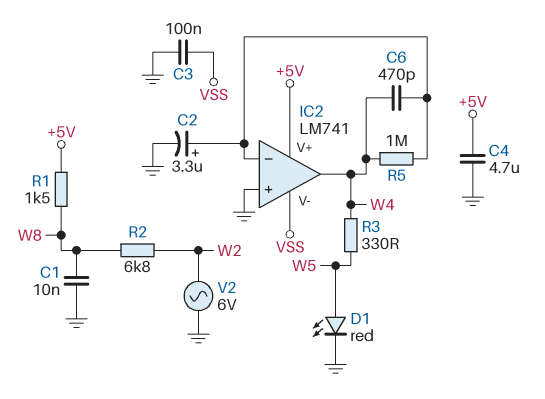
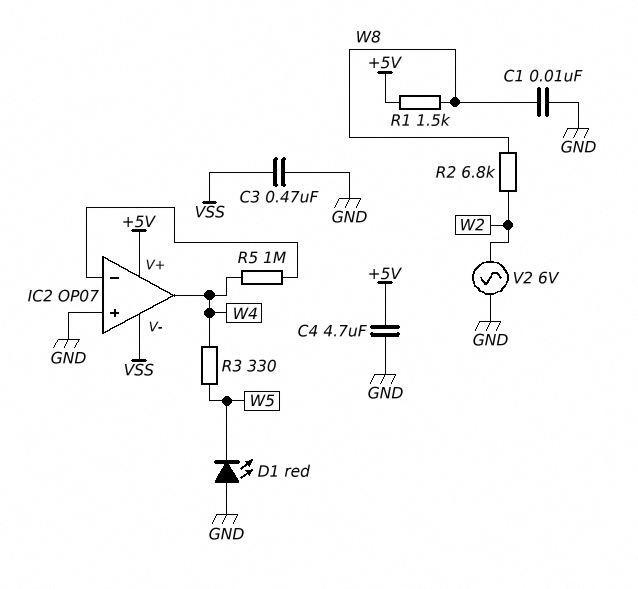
C2: 3.3uF (plus IC2/in-, minus GND) -> none
C3: 100nF (GND, VSS) -> 470nF (GND, VSS)
C6: 470pF (IC2/in-, W4) -> none
D1: LED red (A W5, K GND) -> LED red (A GND, K W5)
IC2: LM741 -> OP07

